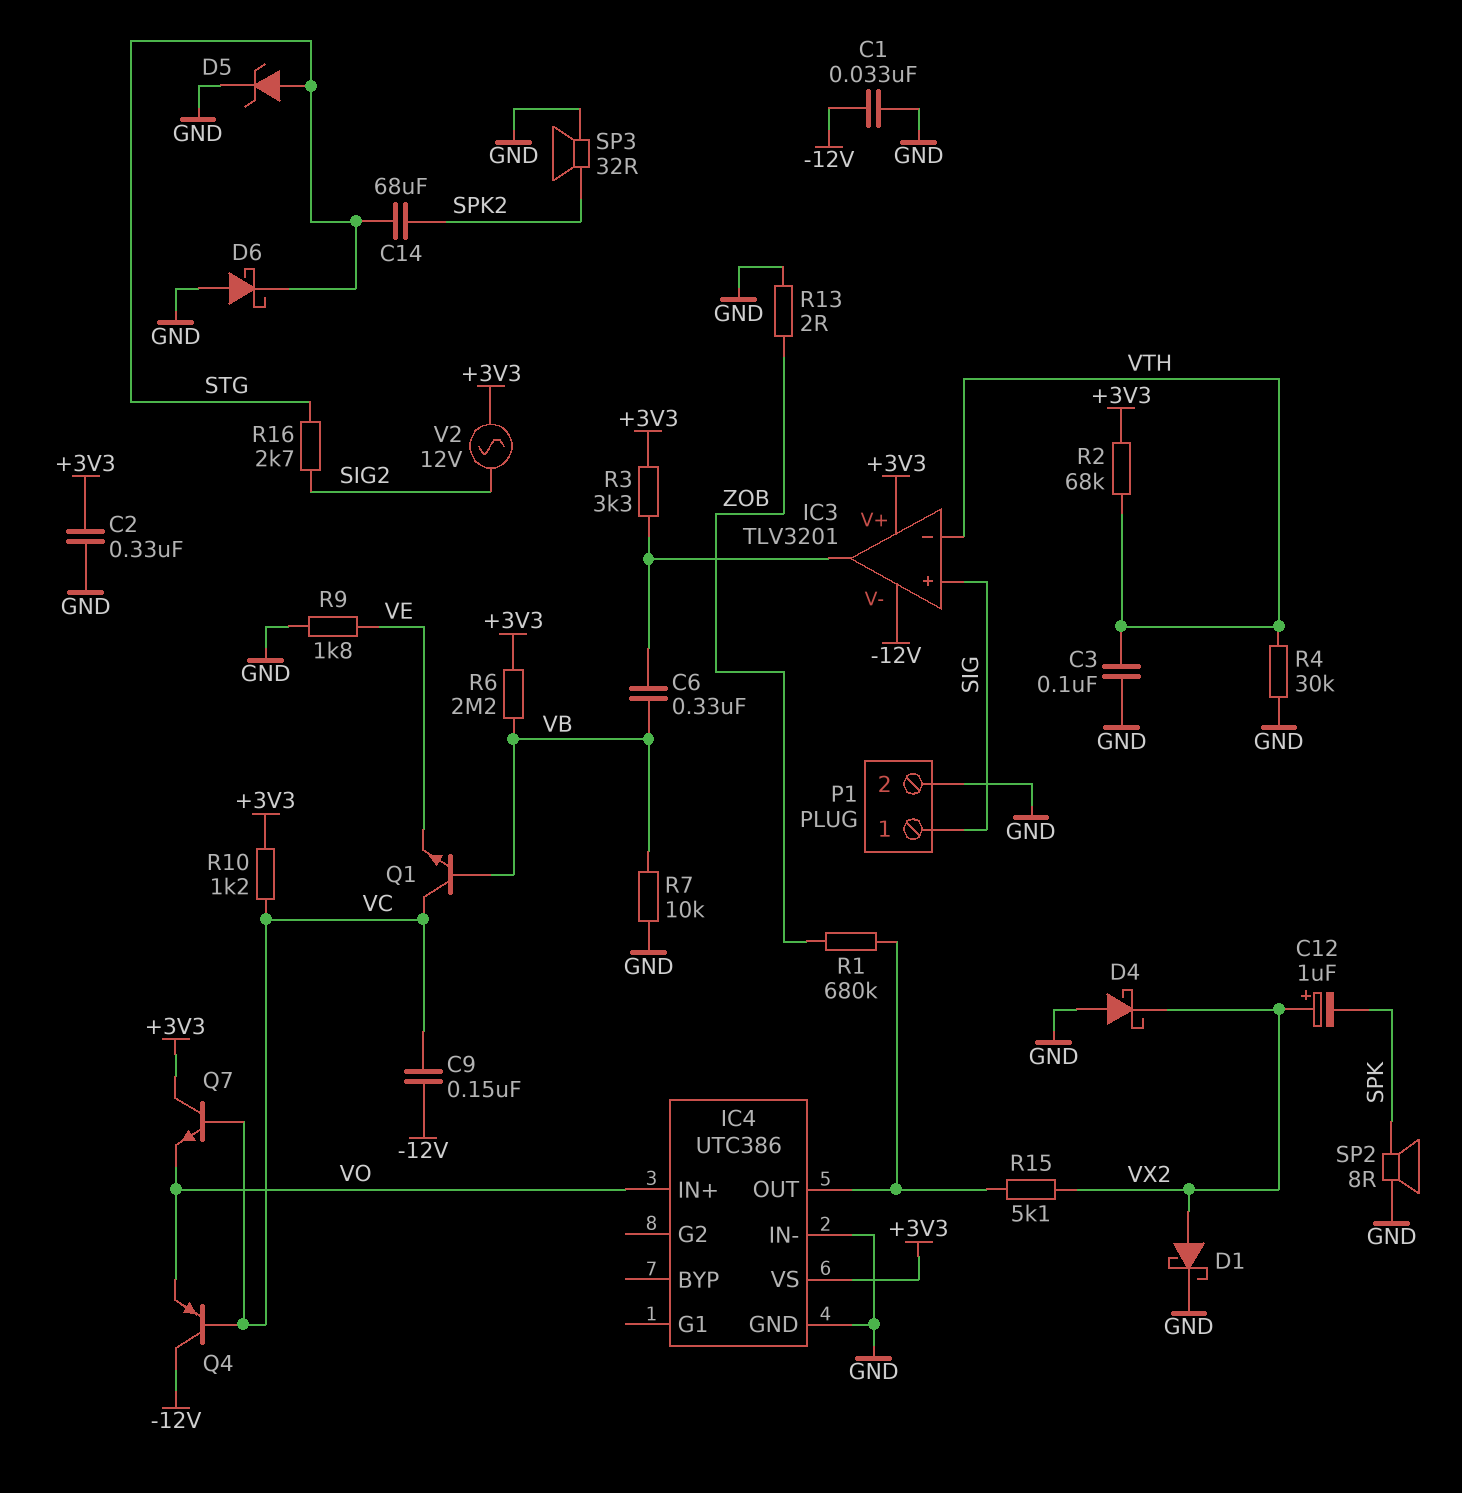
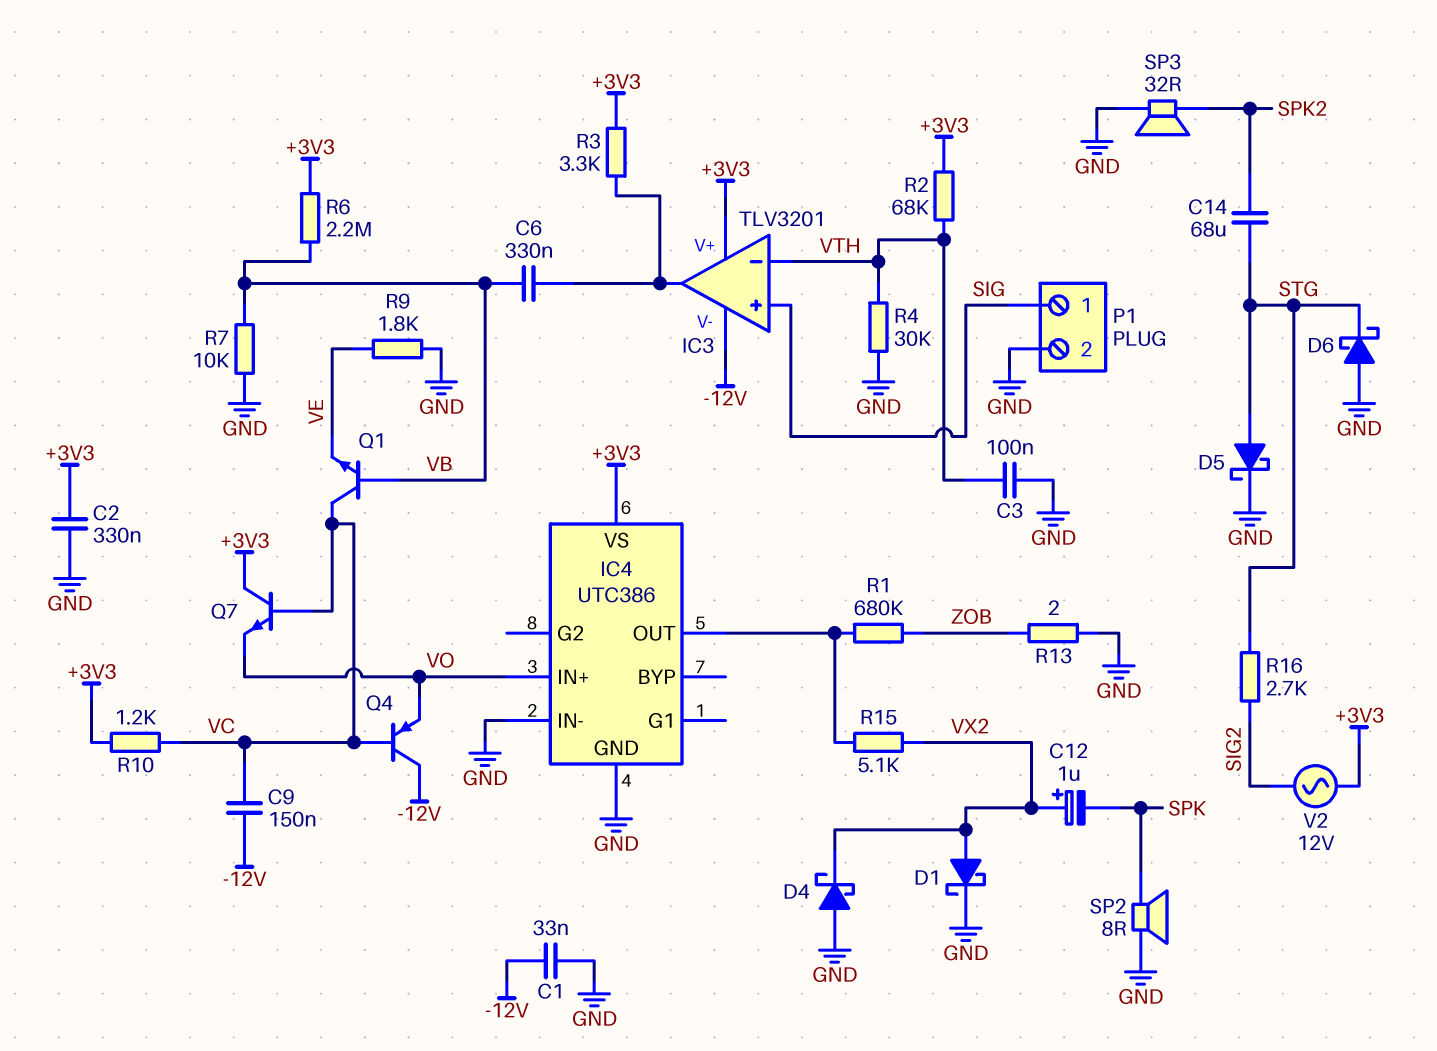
D5: zener (A STG, K GND) -> schottky (A STG, K GND)

